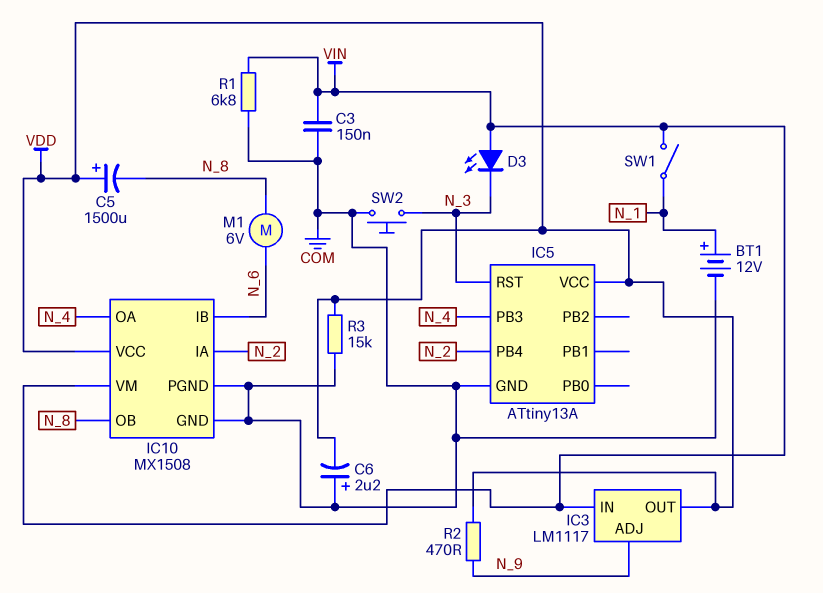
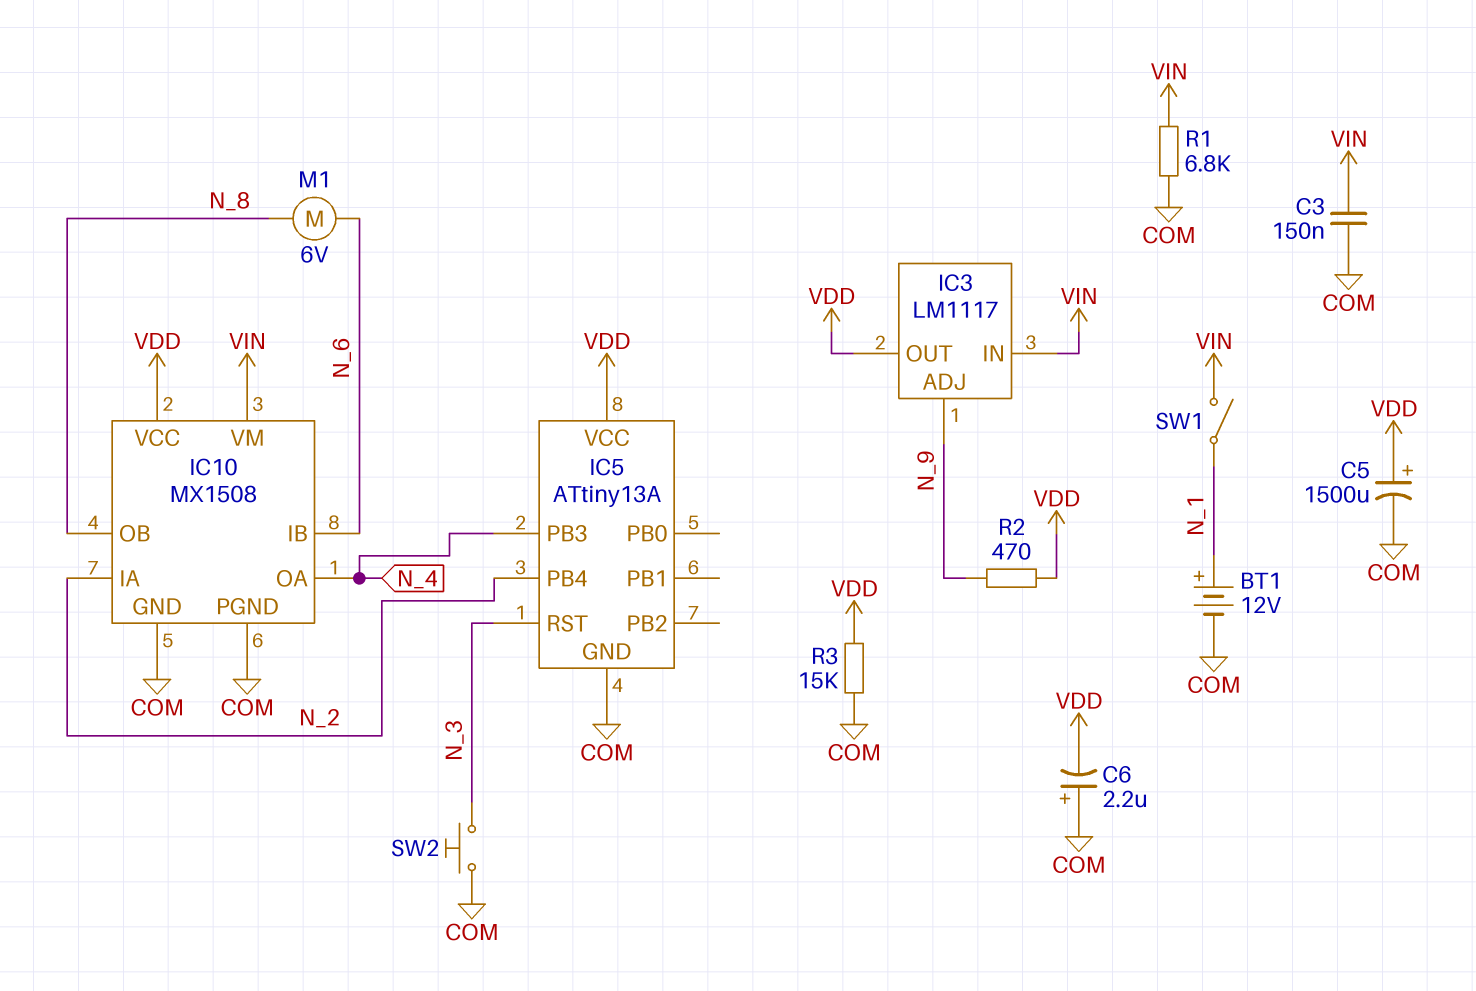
C5: 1500uF (plus VDD, minus N_8) -> 1500uF (plus VDD, minus COM)
D3: LED (A VIN, K N_3) -> none

